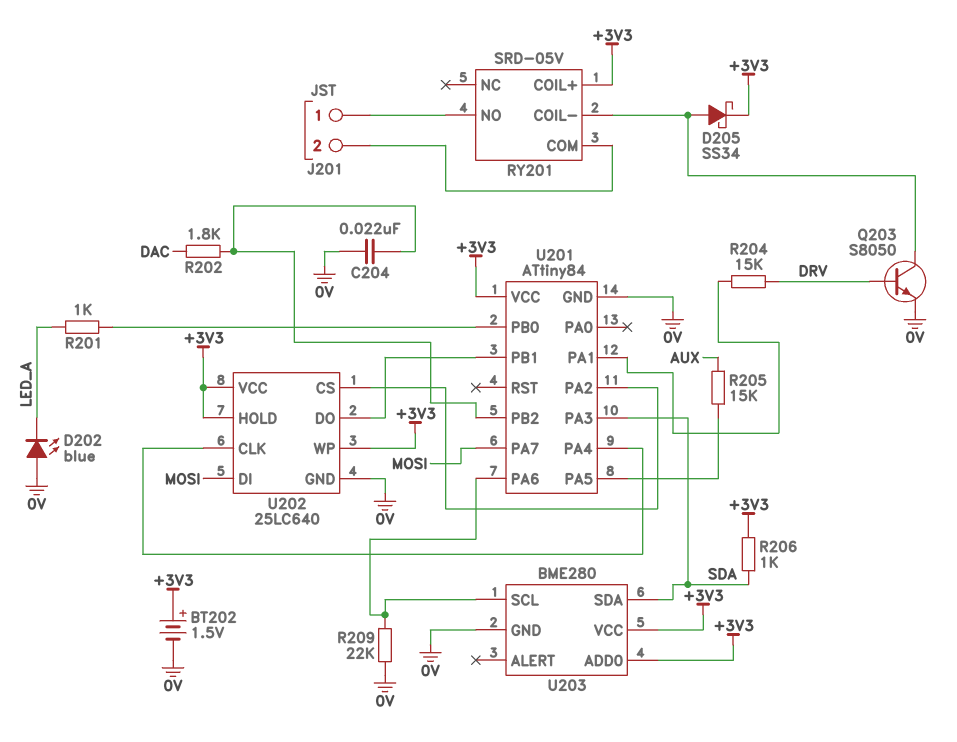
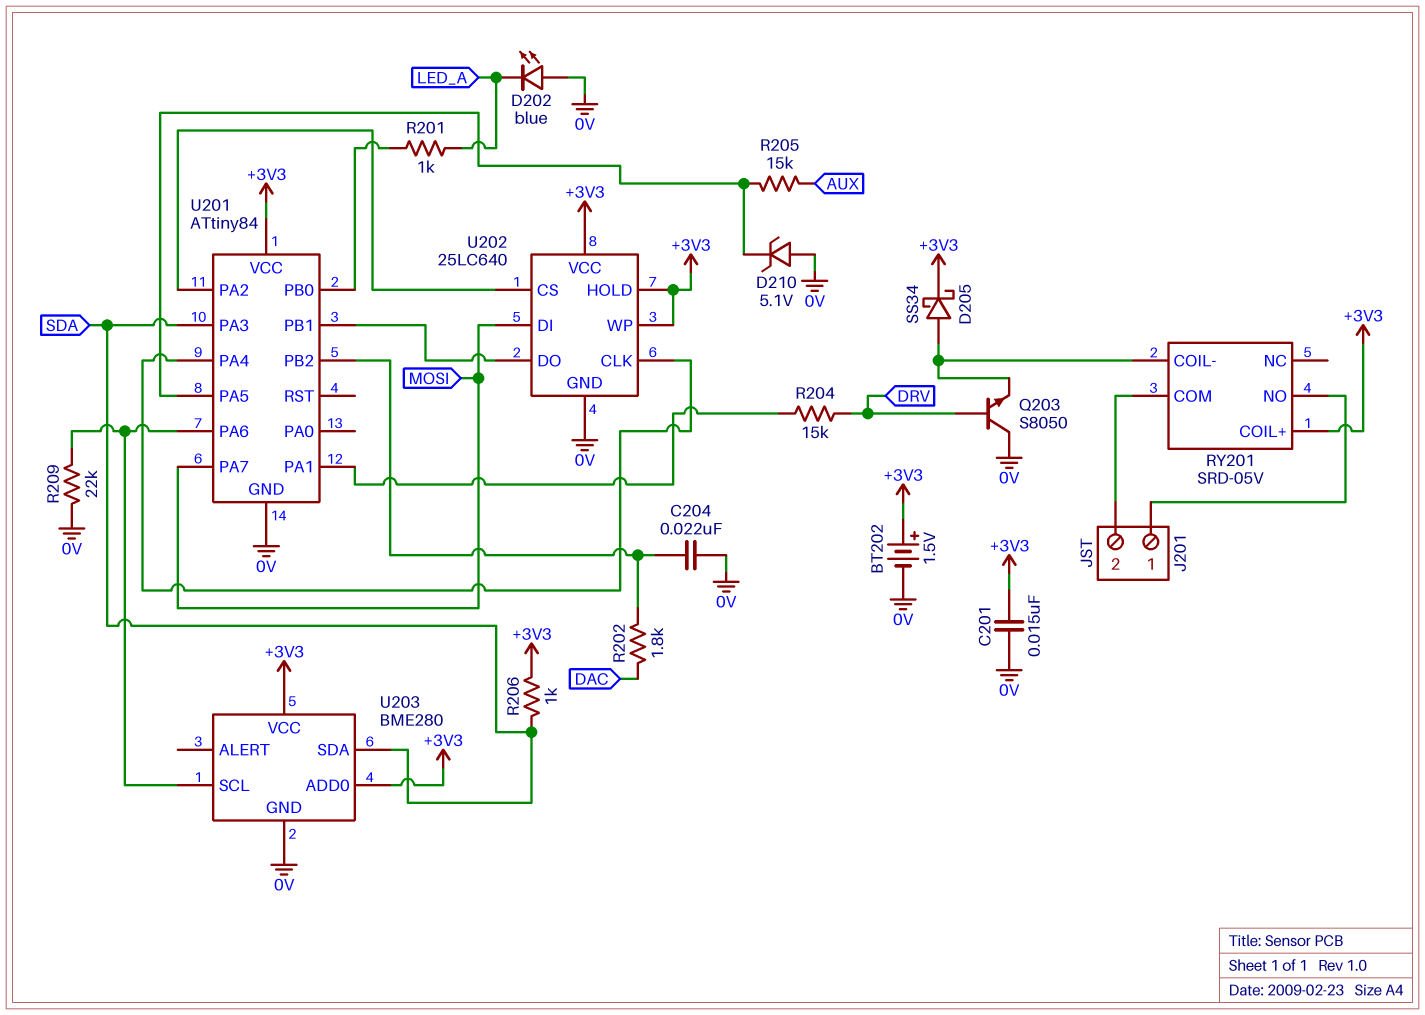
C201: none -> 15nF (+3V3, 0V)
D210: none -> zener 5.1V (A 0V, K U201/PA5)
Q203: NPN S8050 (B DRV, C RY201/COIL-, E 0V) -> NPN S8050 (B DRV, C 0V, E RY201/COIL-)

